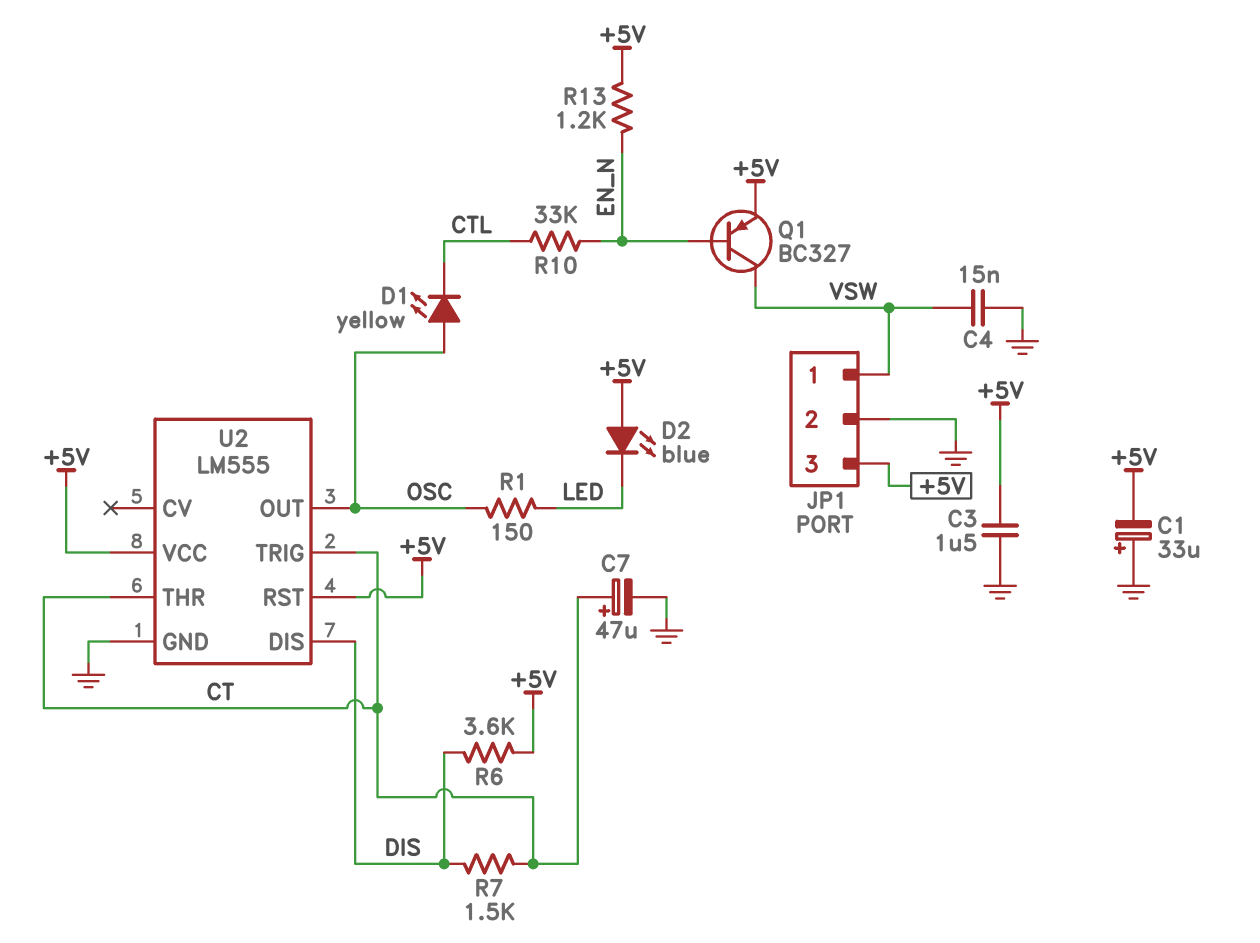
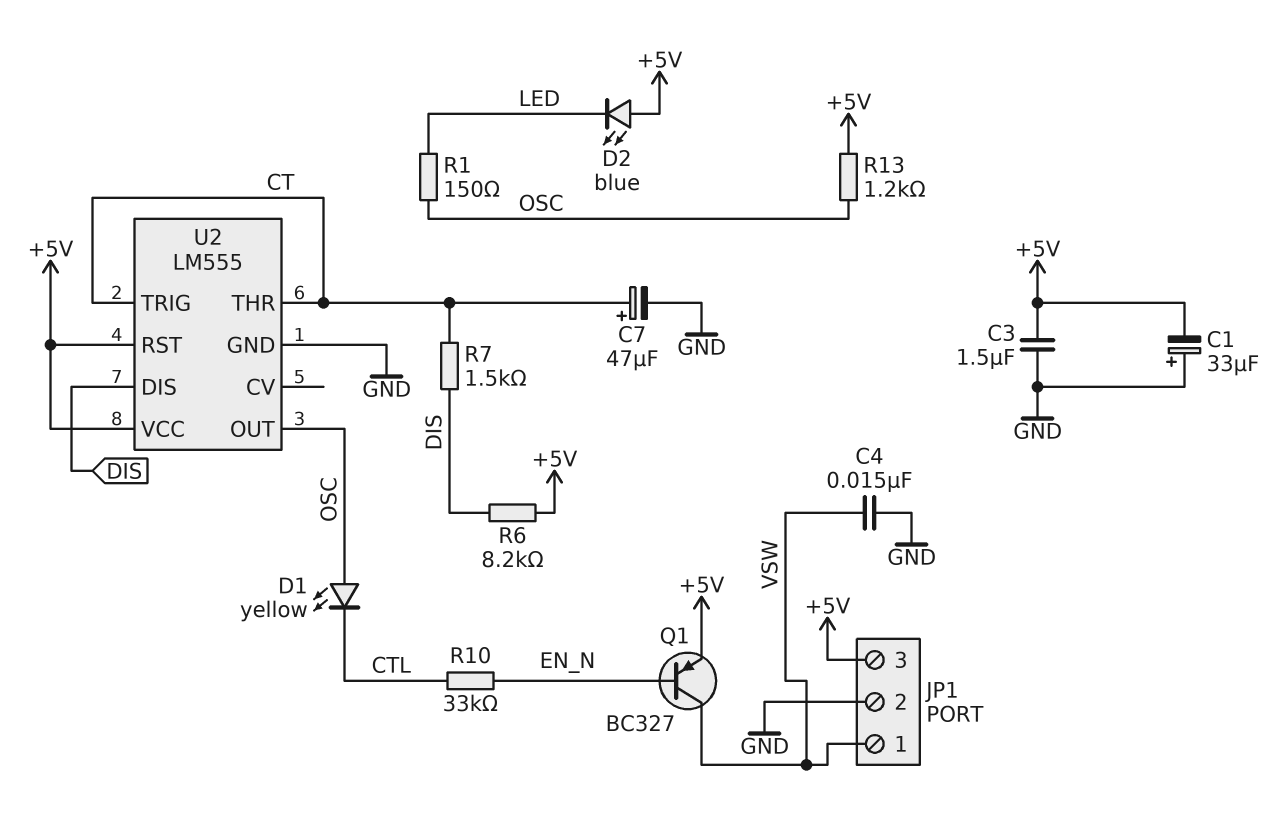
R6: 3.6k (+5V, DIS) -> 8.2k (+5V, DIS)
R13: 1.2k (+5V, EN_N) -> 1.2k (+5V, OSC)

